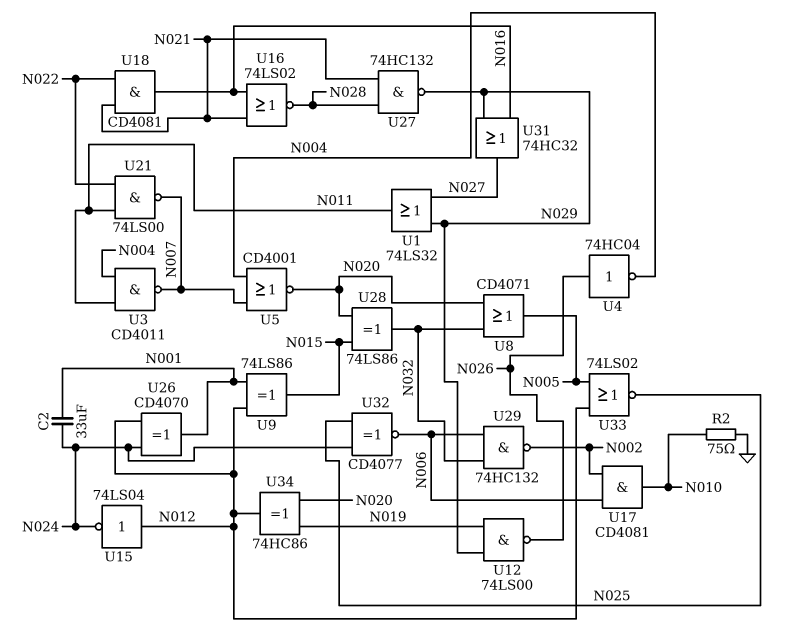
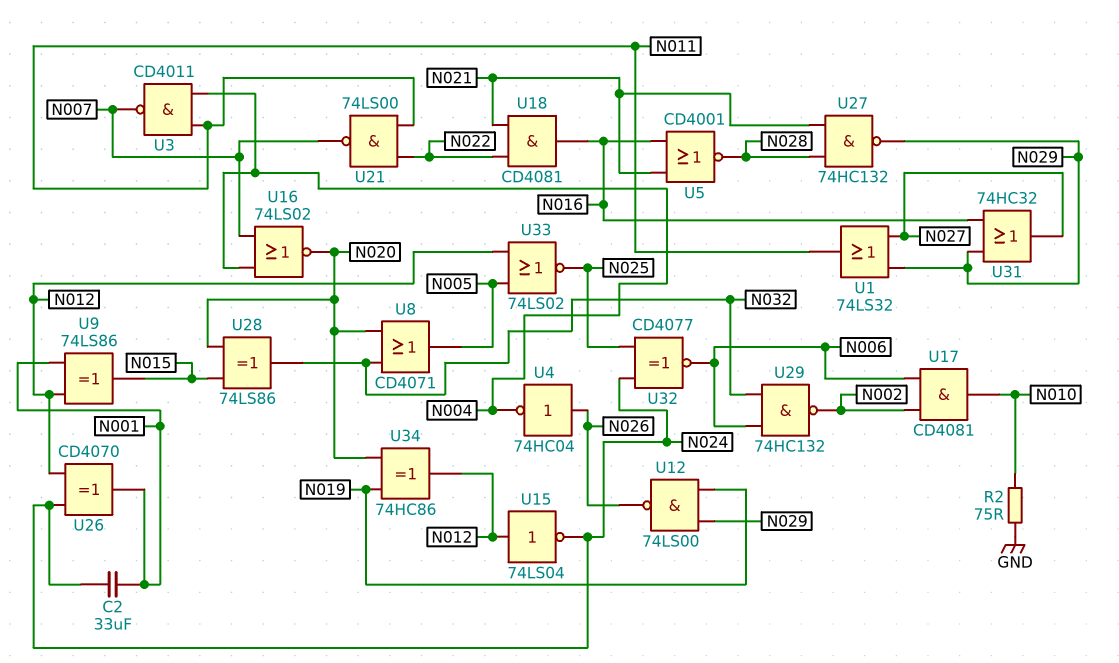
U5: NOR CD4001 (in N004, in N007, out N020) -> NOR CD4001 (in N016, in N021, out N028)
U16: NOR 74LS02 (in N016, in N021, out N028) -> NOR 74LS02 (in N004, in N007, out N020)

